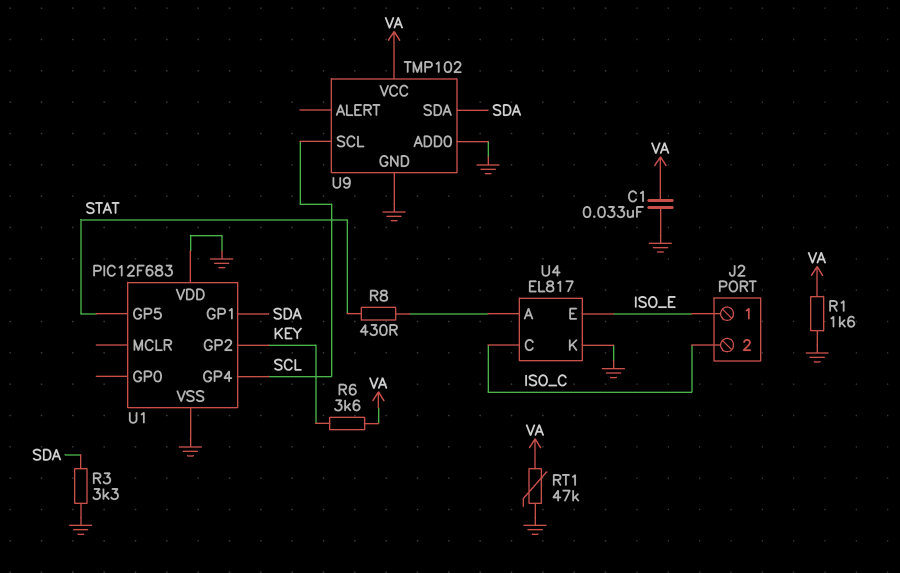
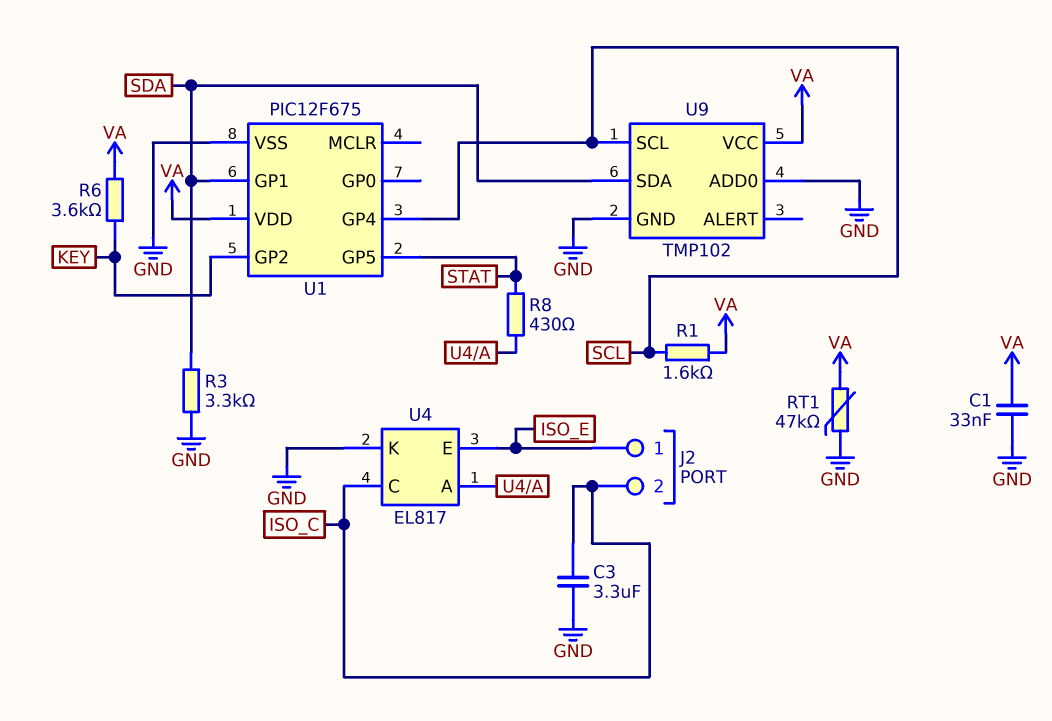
C3: none -> 3.3uF (GND, ISO_C)
R1: 1.6k (GND, VA) -> 1.6k (SCL, VA)
U1: PIC12F683 -> PIC12F675
U1 pin VDD: GND -> VA

